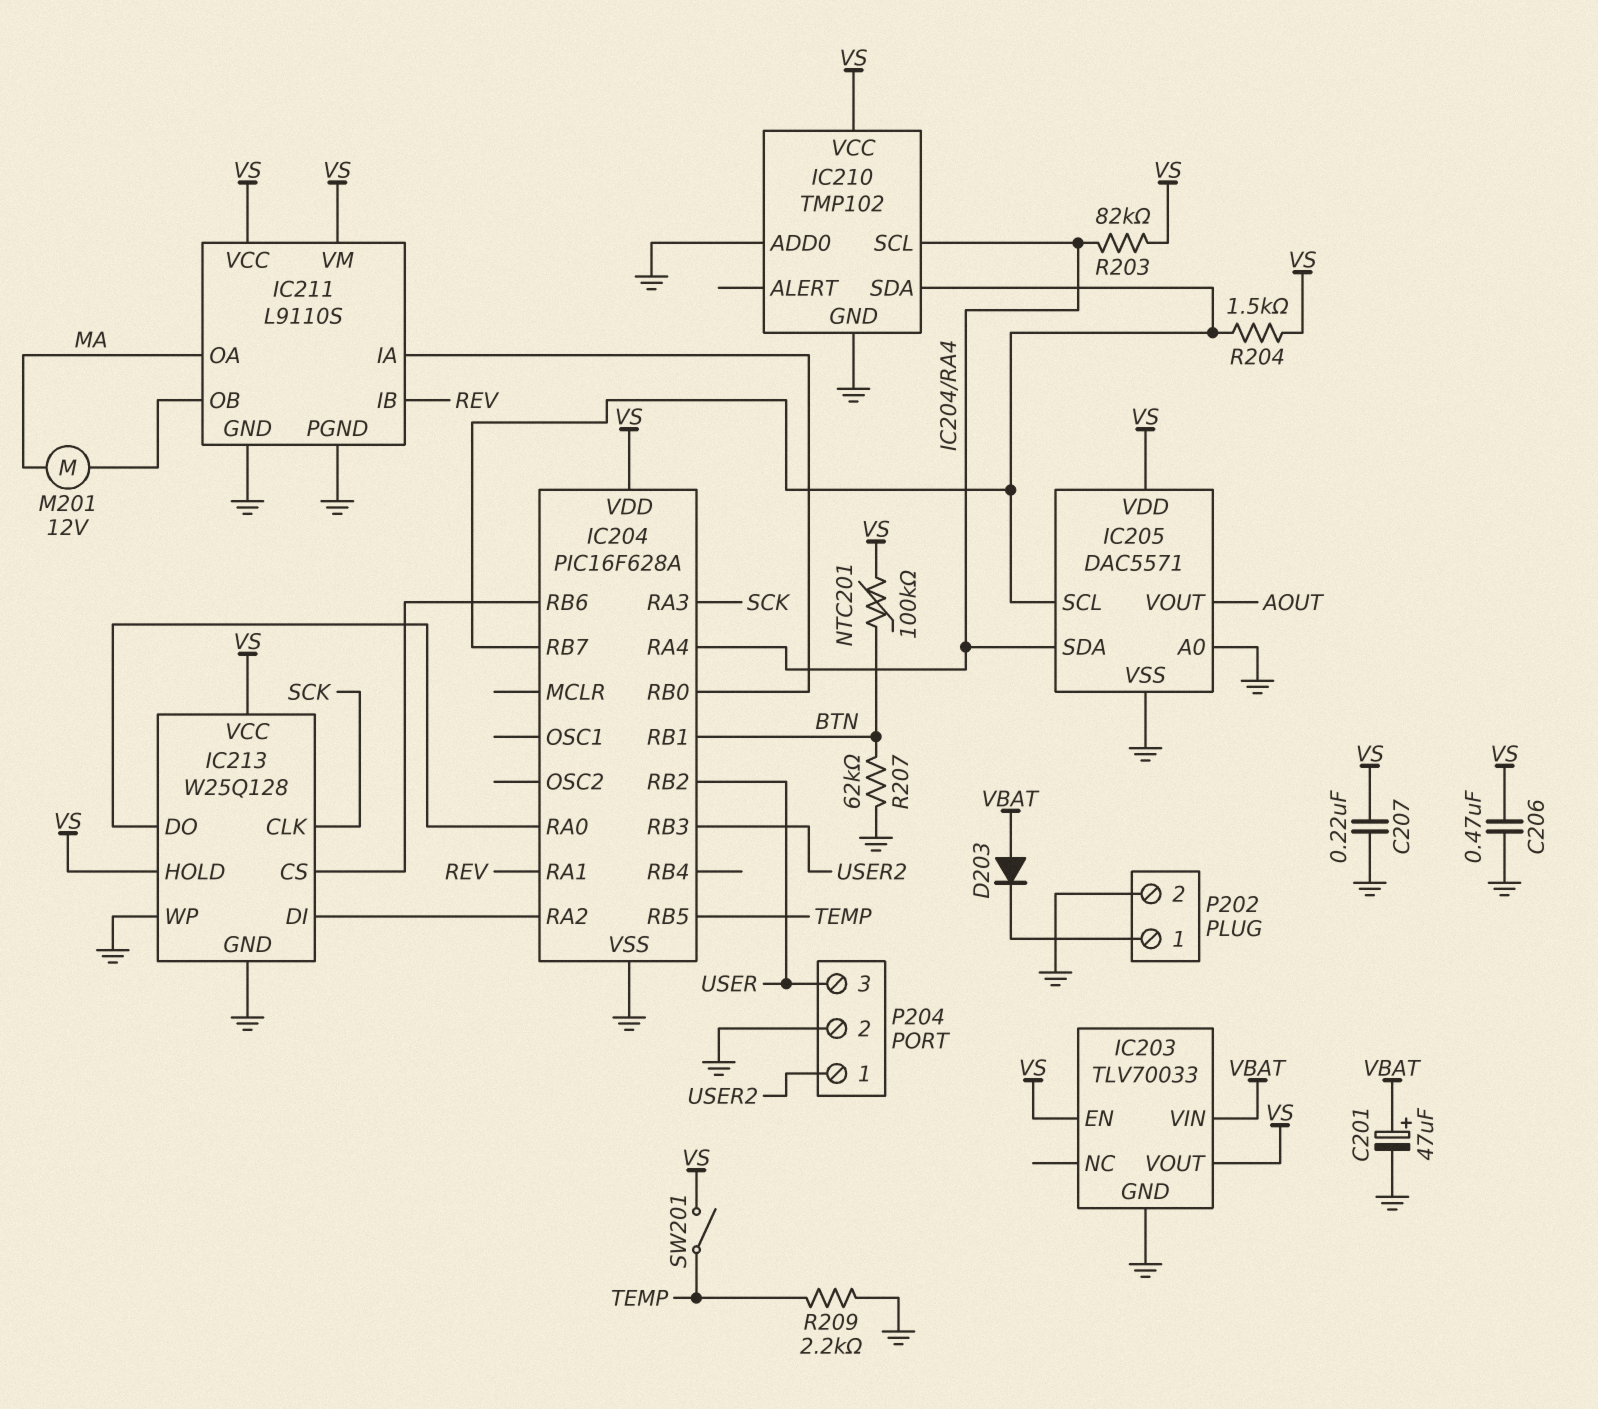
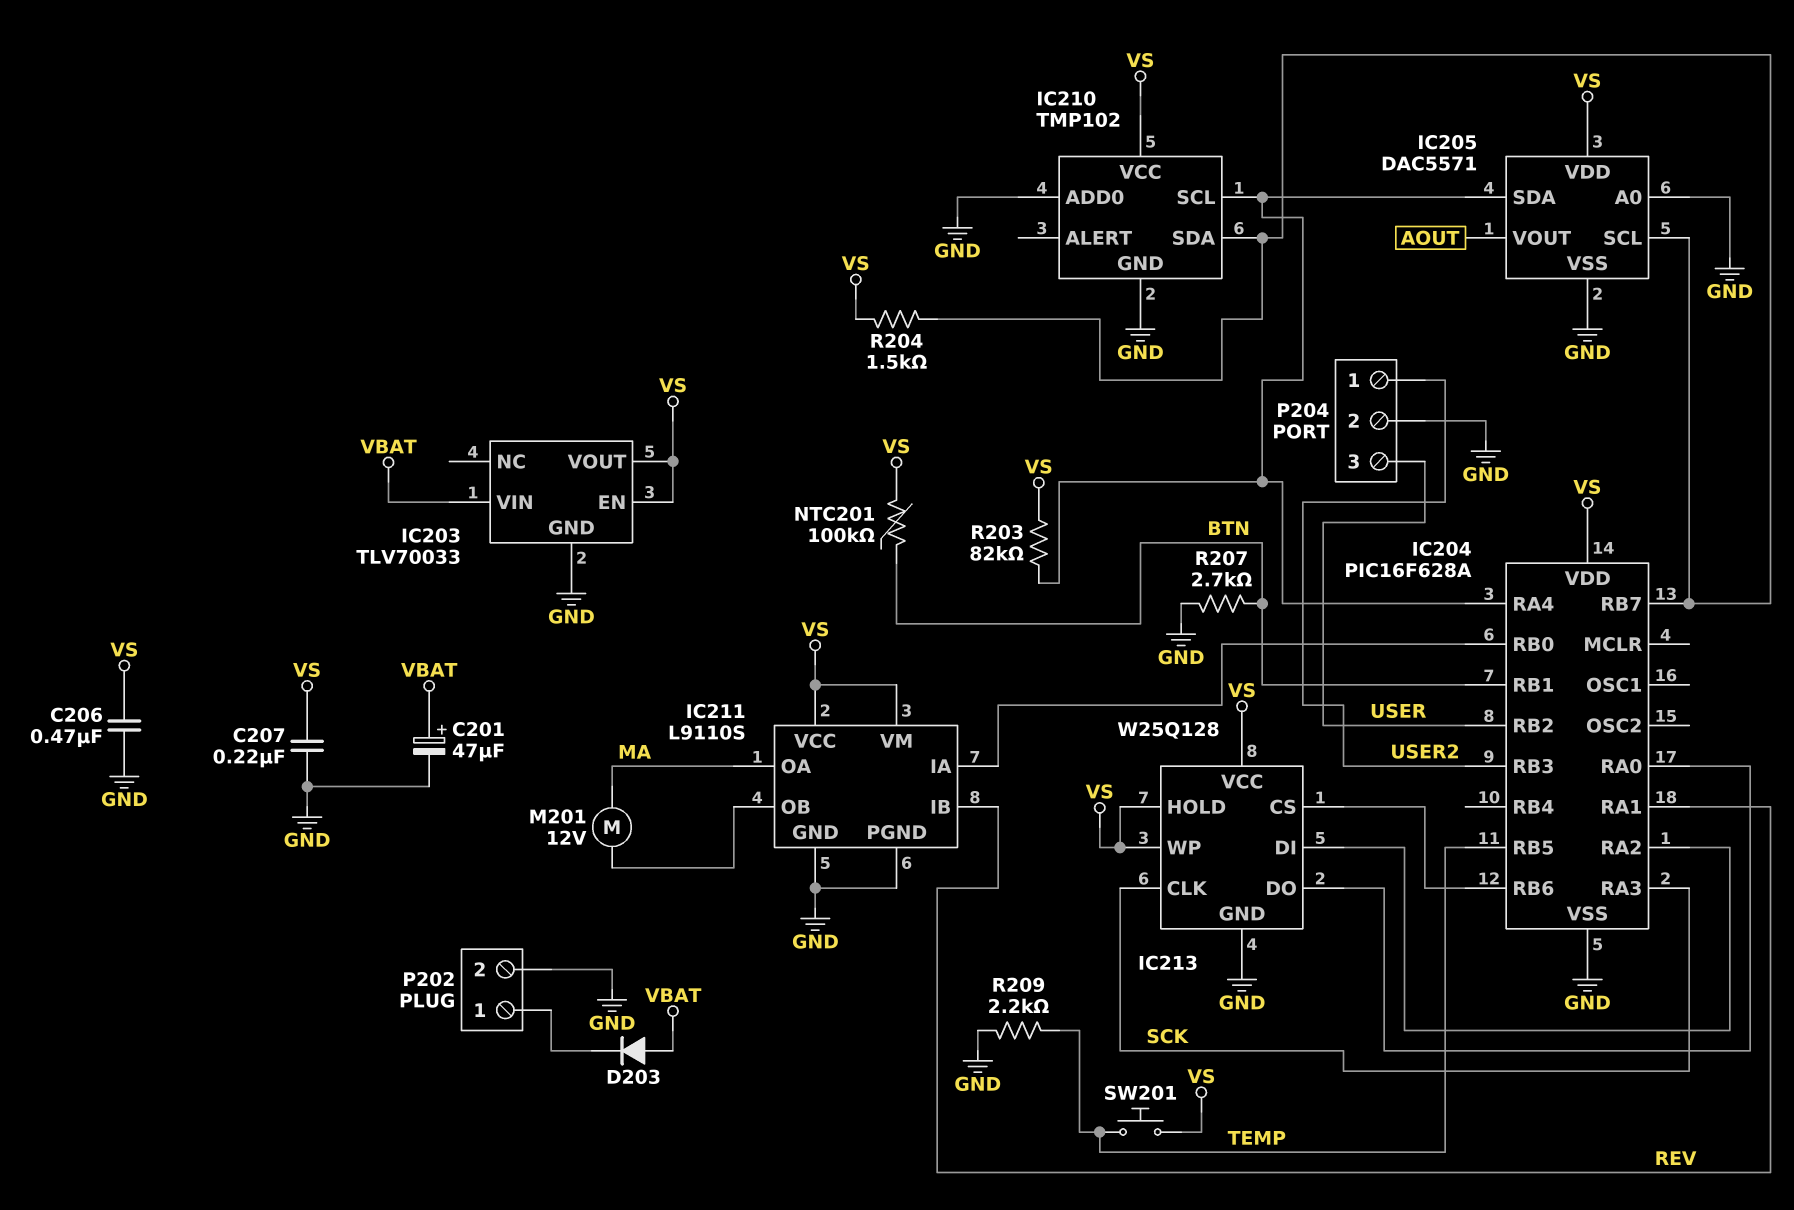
IC213 pin WP: GND -> VS
R207: 62k (BTN, GND) -> 2.7k (BTN, GND)
SW201: switch (TEMP, VS) -> button (TEMP, VS)

